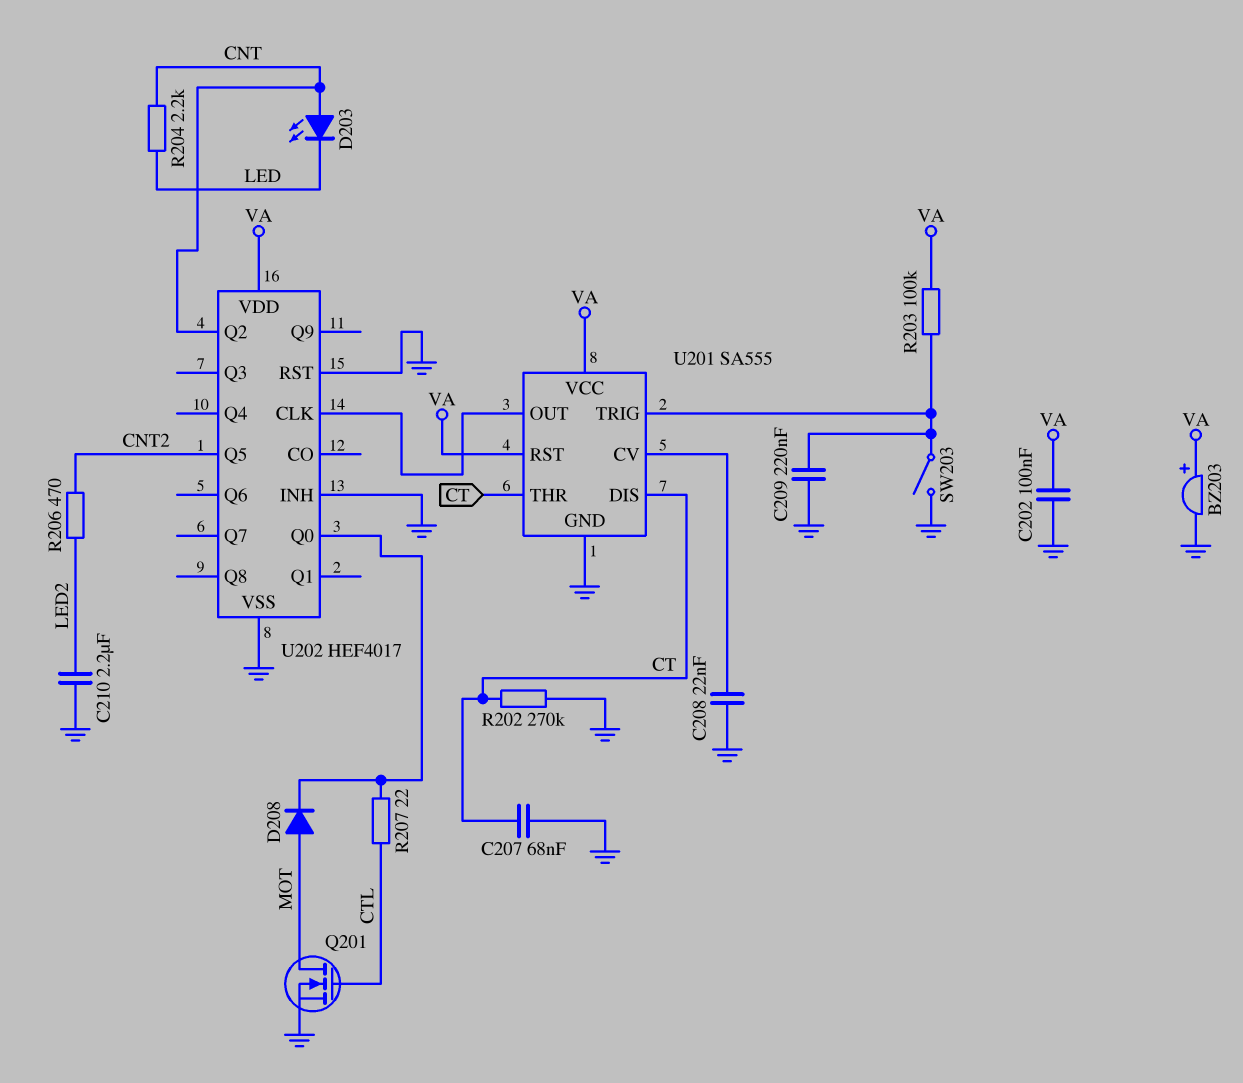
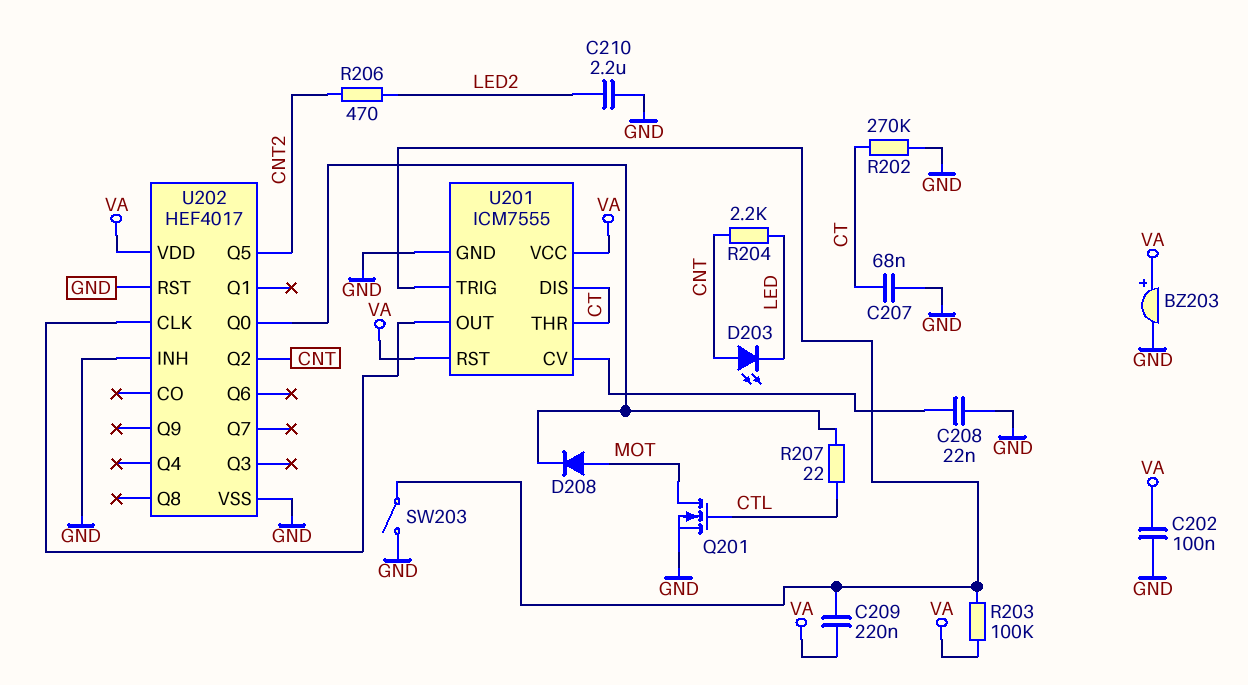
C209: 220nF (GND, U201/TRIG) -> 220nF (U201/TRIG, VA)
U201: SA555 -> ICM7555

